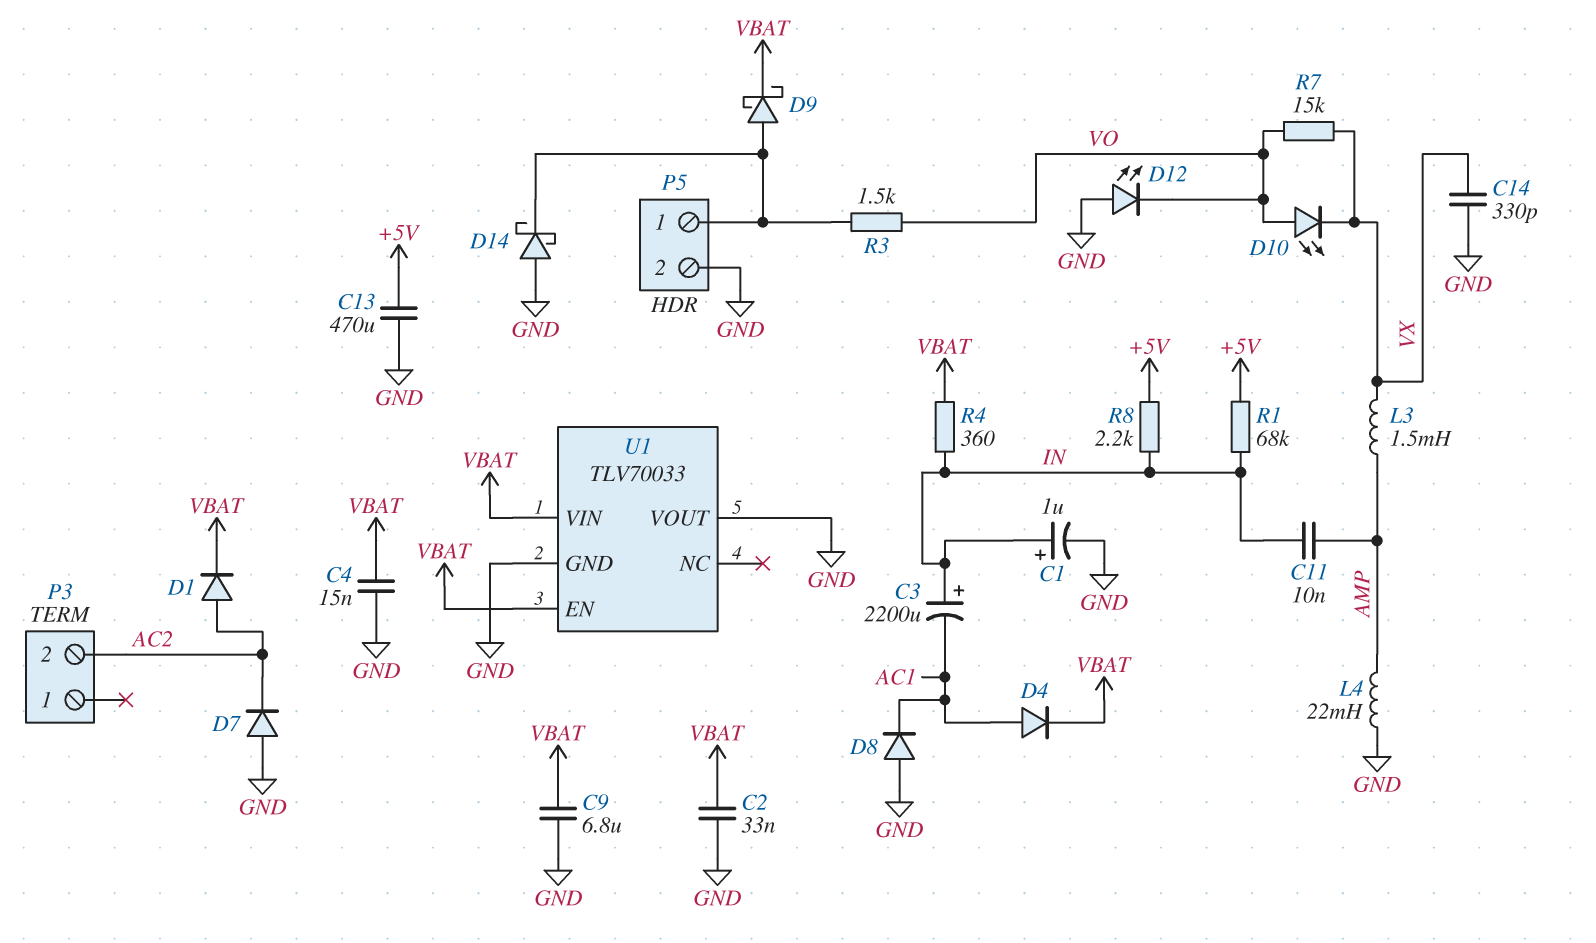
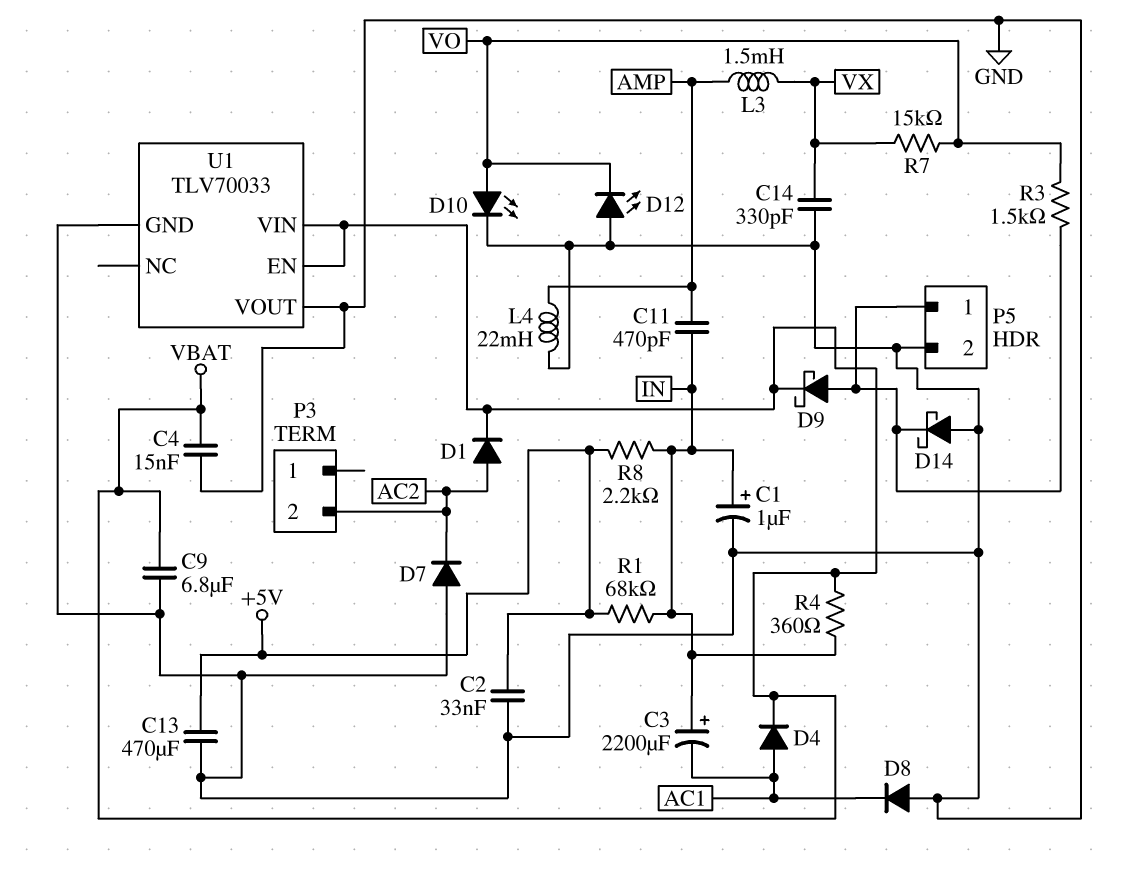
C2: 33nF (GND, VBAT) -> 33nF (+5V, GND)
C11: 10nF (AMP, IN) -> 470pF (AMP, IN)
D10: LED (A VO, K VX) -> LED (A VO, K GND)

